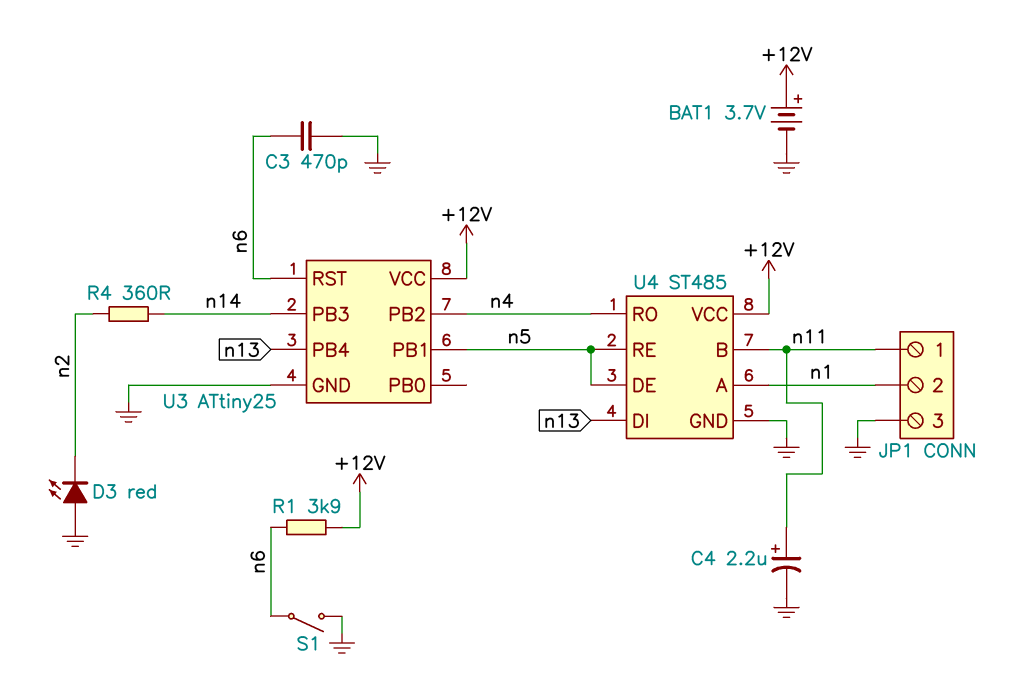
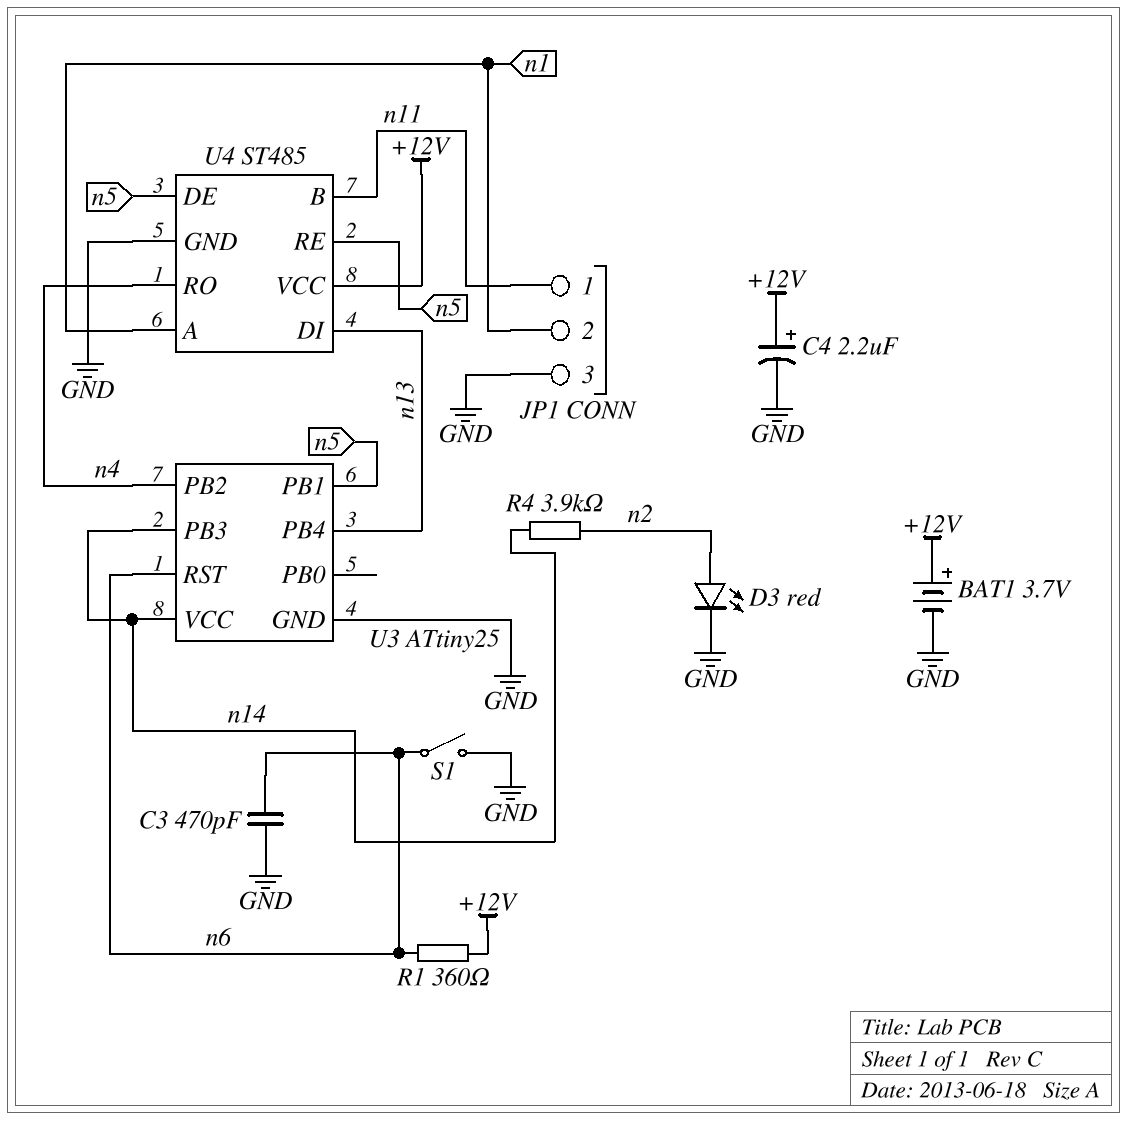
C4: 2.2uF (plus n11, minus GND) -> 2.2uF (plus +12V, minus GND)
D3: LED red (A GND, K n2) -> LED red (A n2, K GND)
R1: 3.9k (+12V, n6) -> 360 (+12V, n6)
R4: 360 (n2, n14) -> 3.9k (n2, n14)
U3 pin VCC: +12V -> n14

